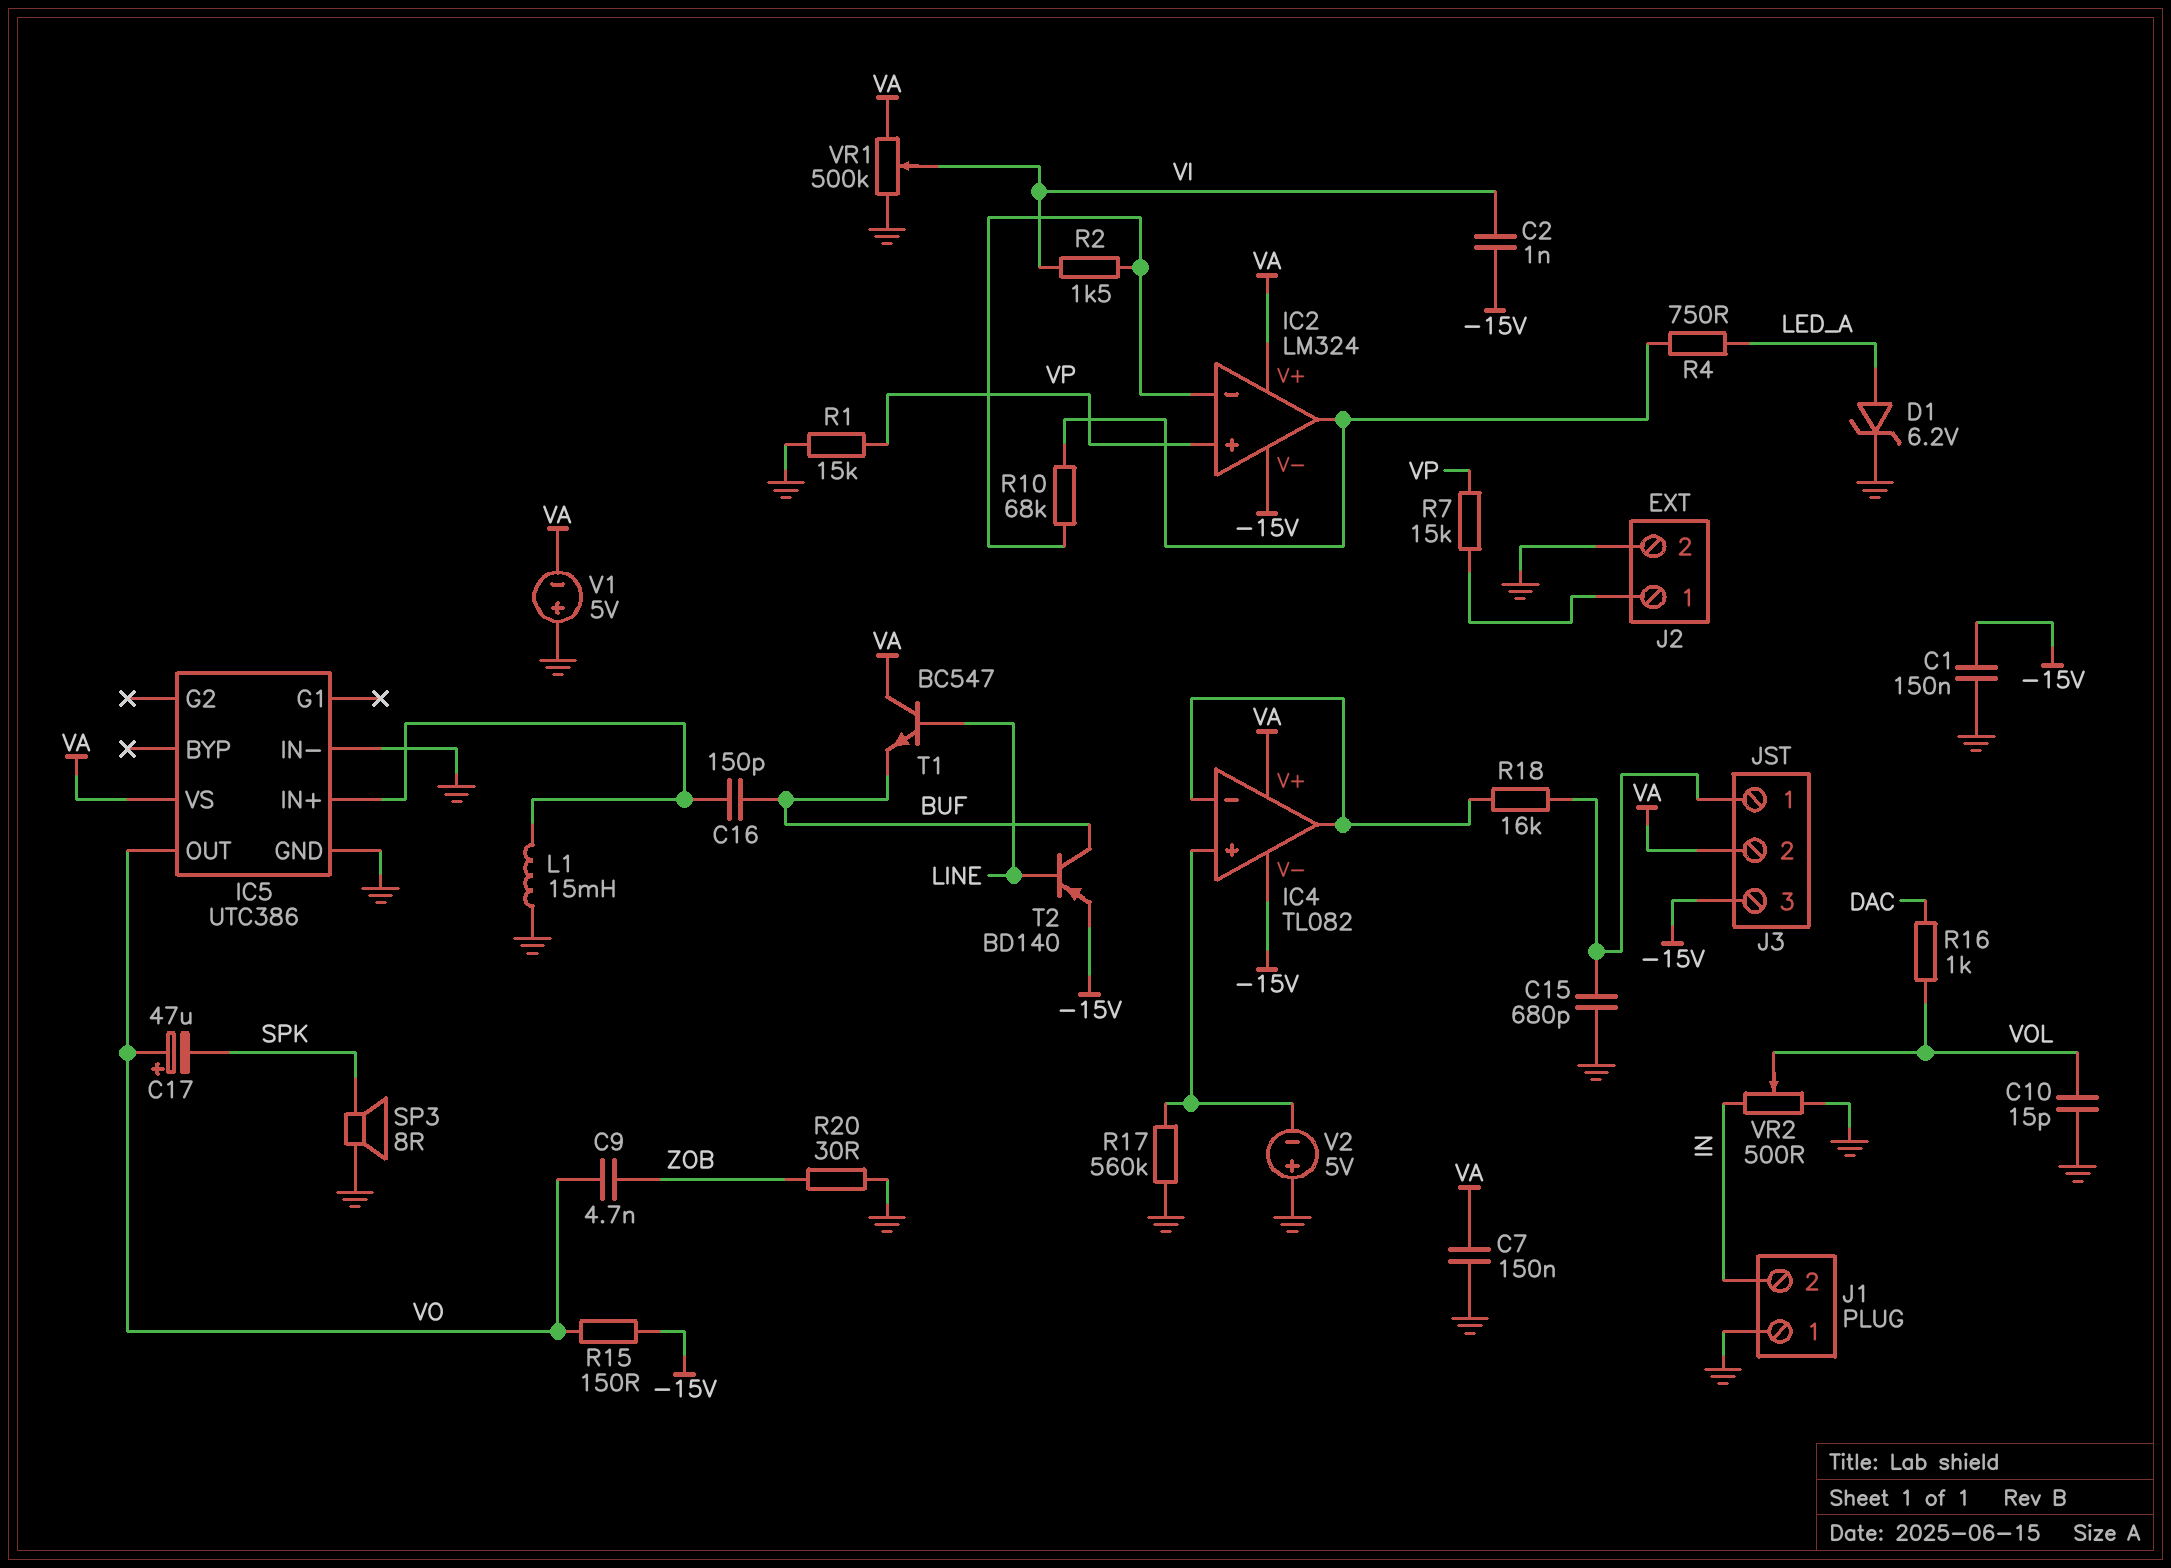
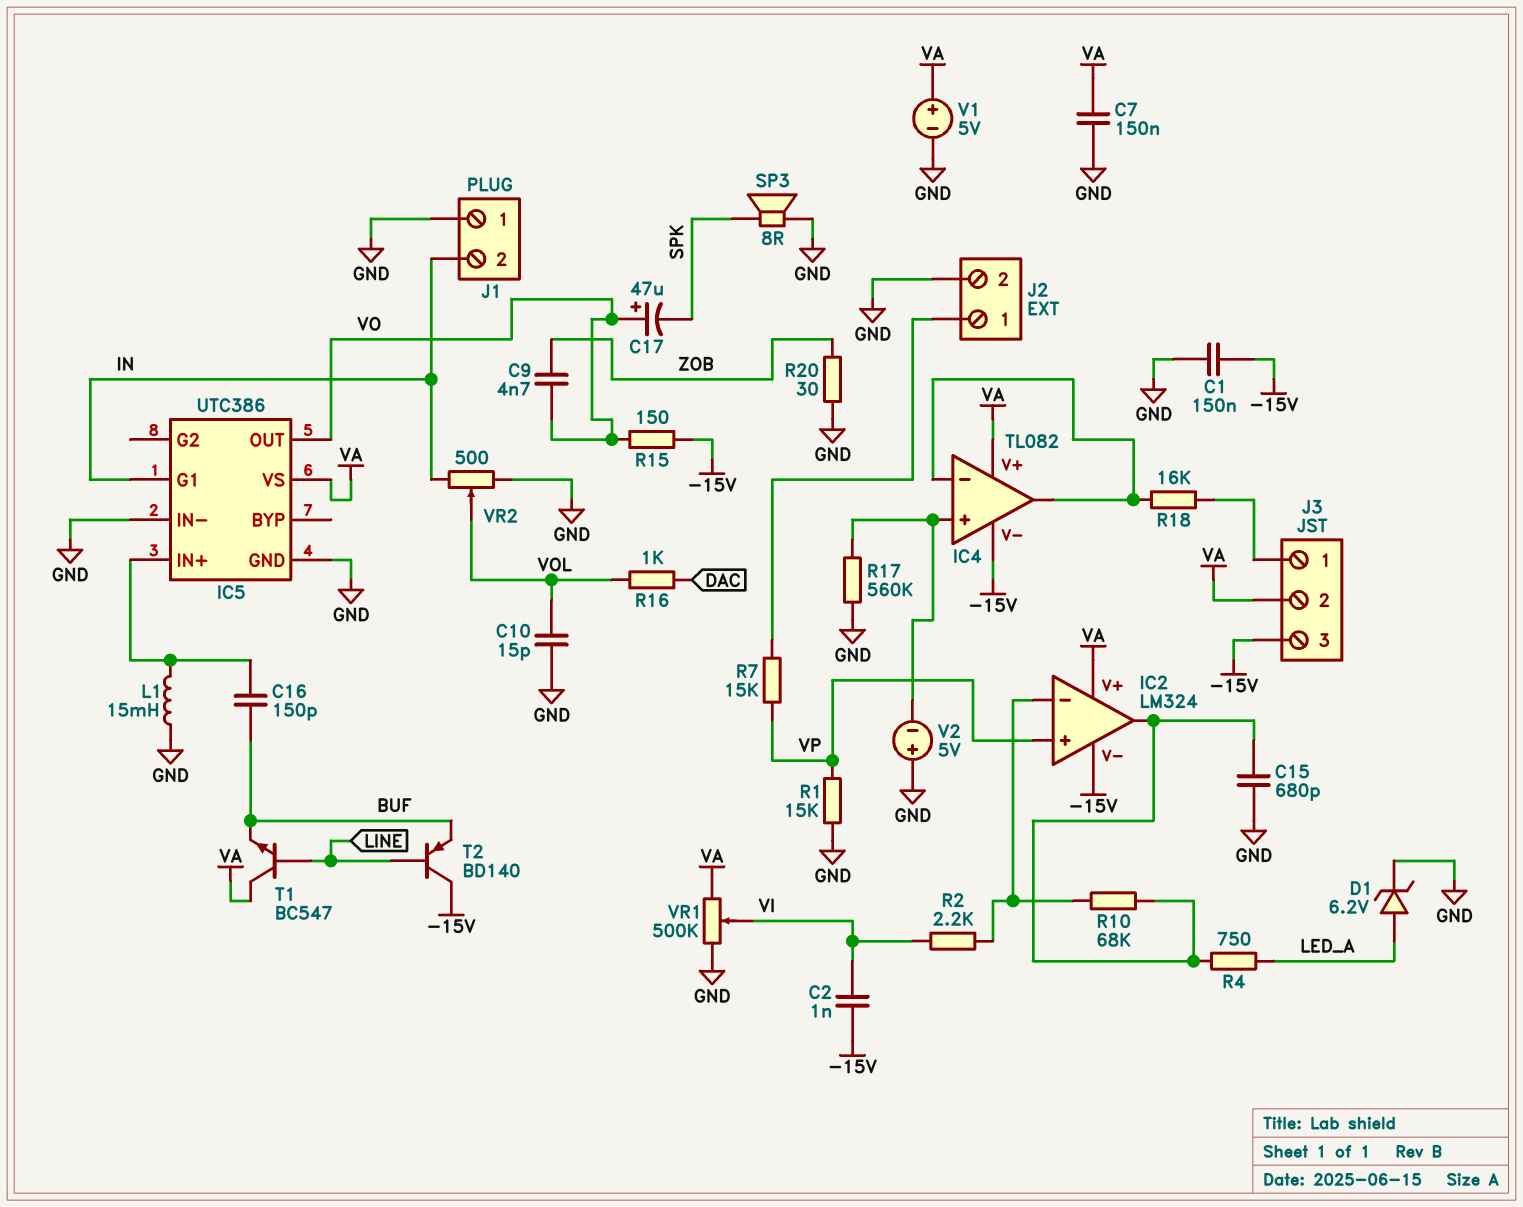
C15: 680pF (GND, J3/1) -> 680pF (GND, IC2/out)
IC5 pin G1: none -> IN
R2: 1.5k (IC2/in-, VI) -> 2.2k (IC2/in-, VI)
T2: PNP BD140 (B LINE, C BUF, E -15V) -> PNP BD140 (B LINE, C -15V, E BUF)
V1: 5V (plus GND, minus VA) -> 5V (plus VA, minus GND)

